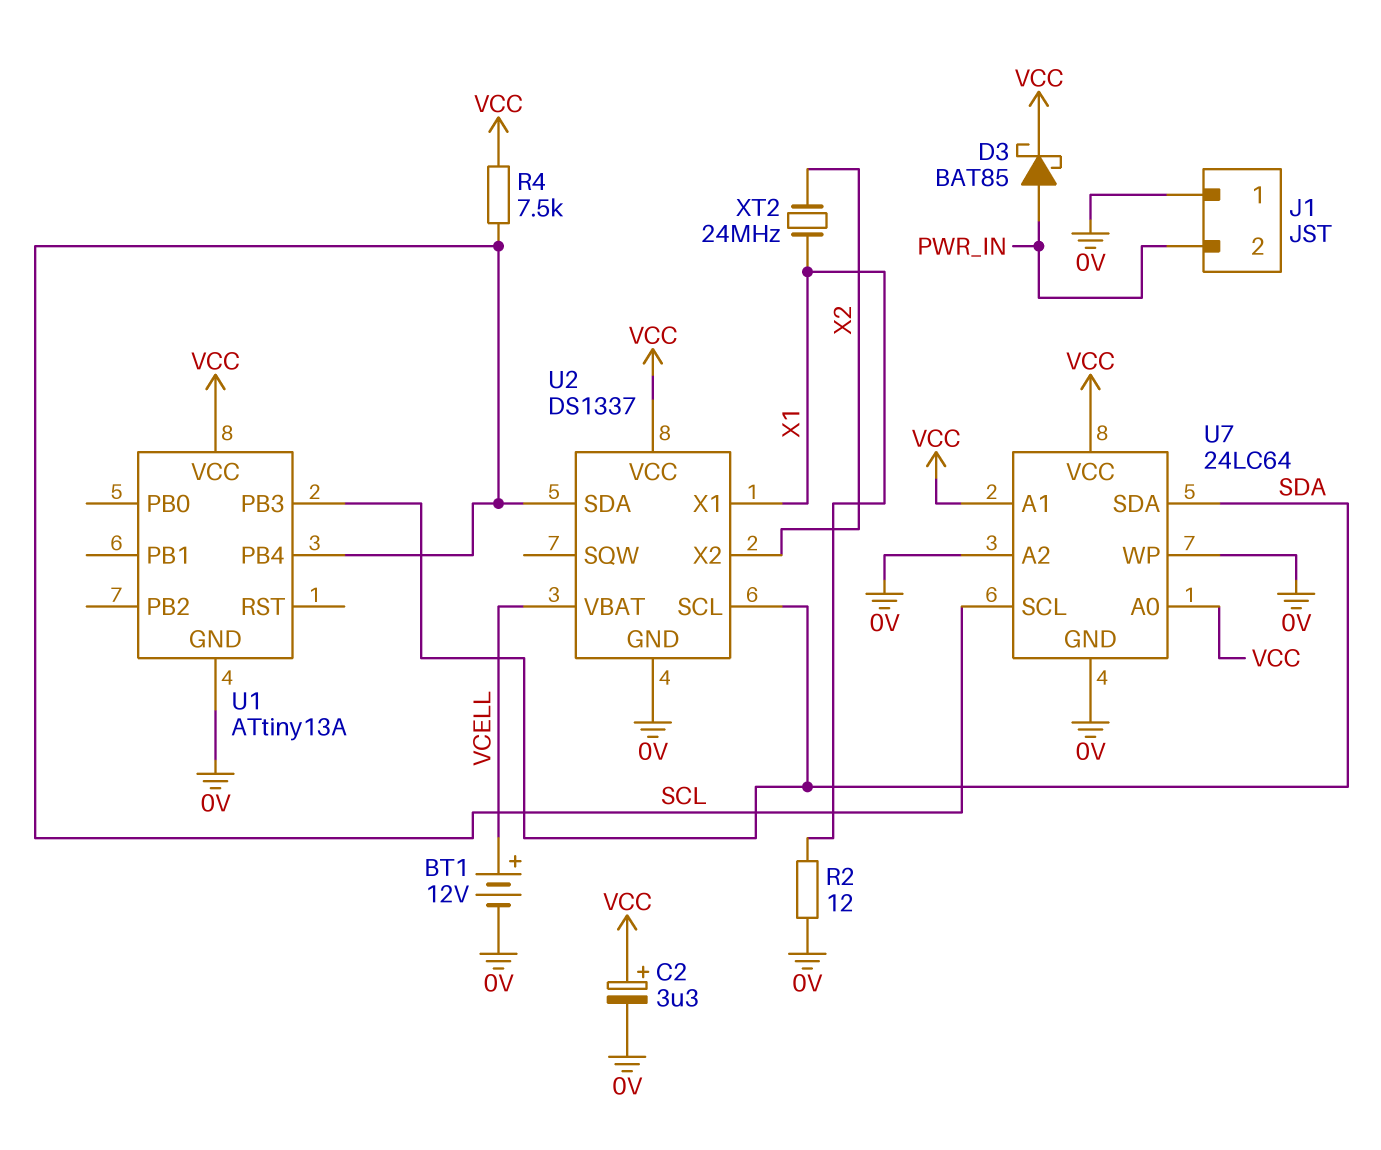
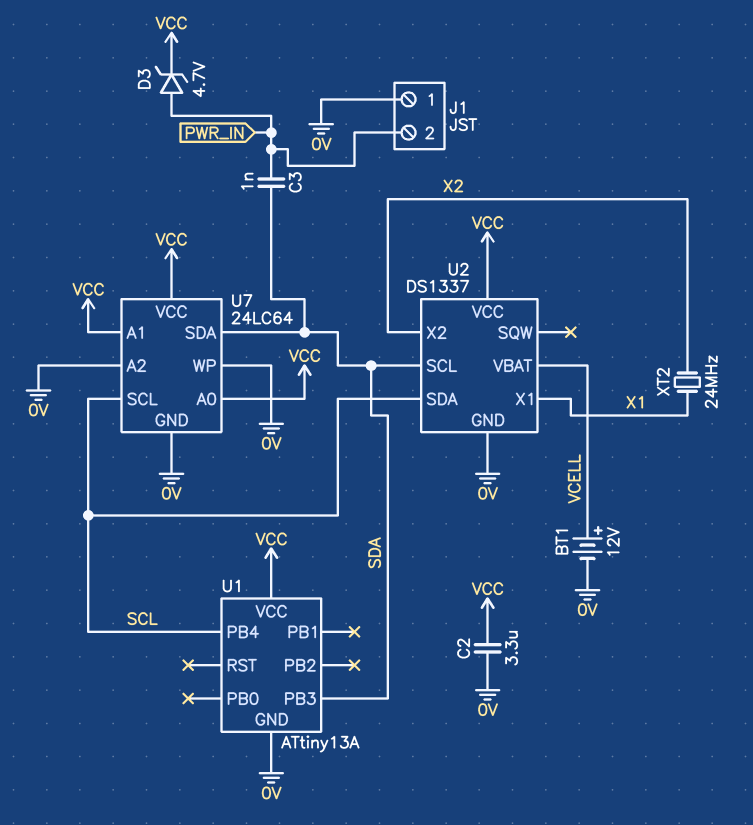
C2: 3.3uF (plus VCC, minus 0V) -> 3.3uF (0V, VCC)
C3: none -> 1nF (PWR_IN, SDA)
D3: schottky BAT85 (A PWR_IN, K VCC) -> zener 4.7V (A PWR_IN, K VCC)
R2: 12 (0V, X1) -> none
R4: 7.5k (SCL, VCC) -> none

